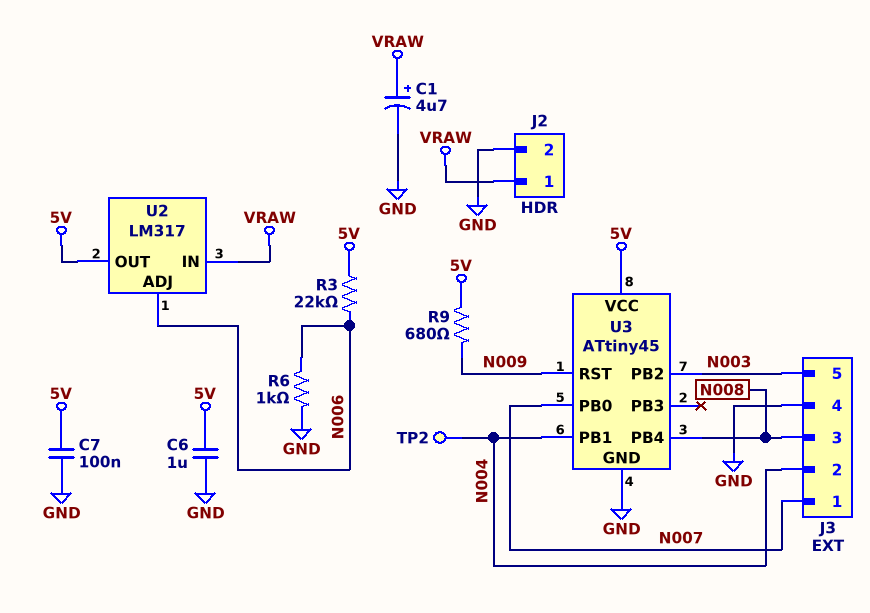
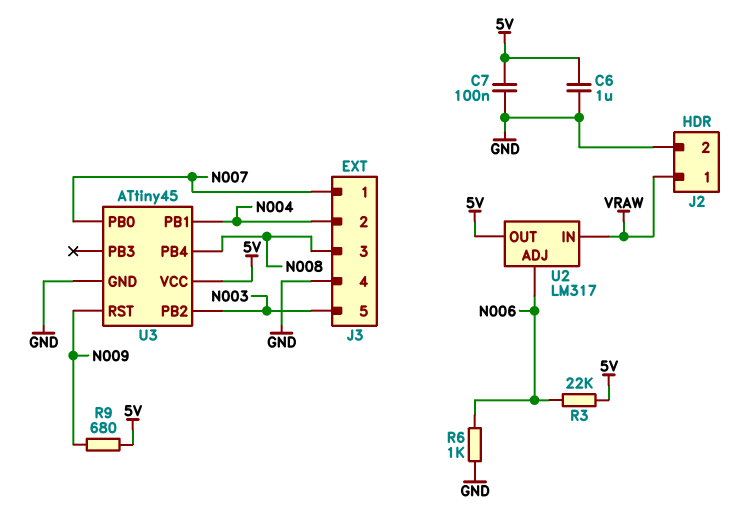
C1: 4.7uF (plus VRAW, minus GND) -> none
TP2: test point (N004) -> none

